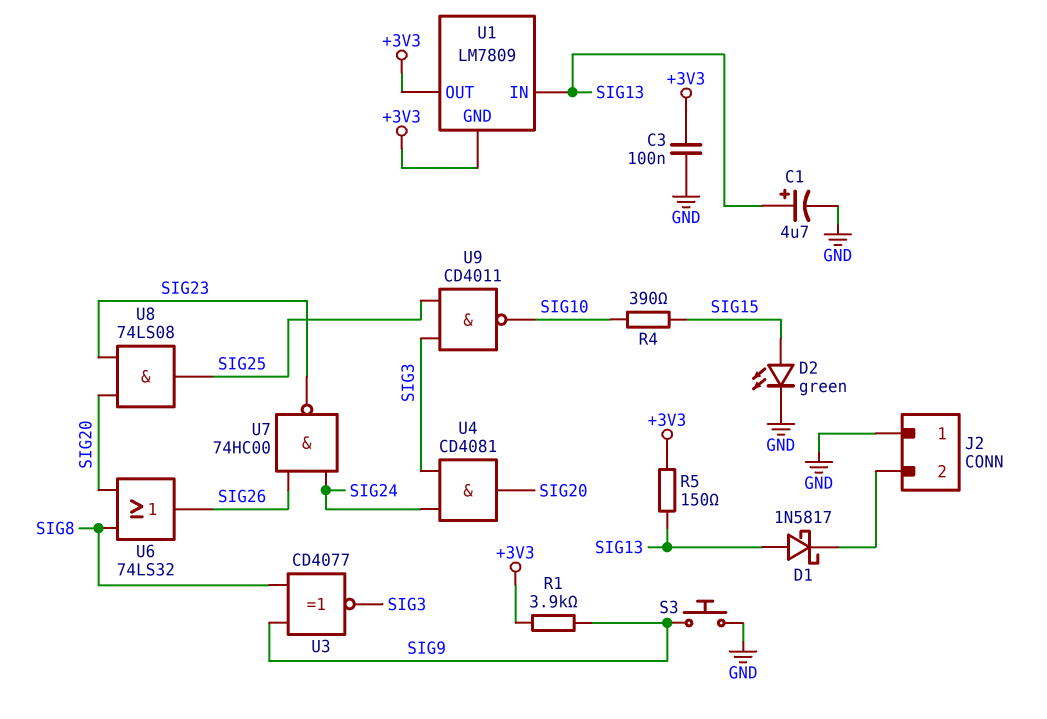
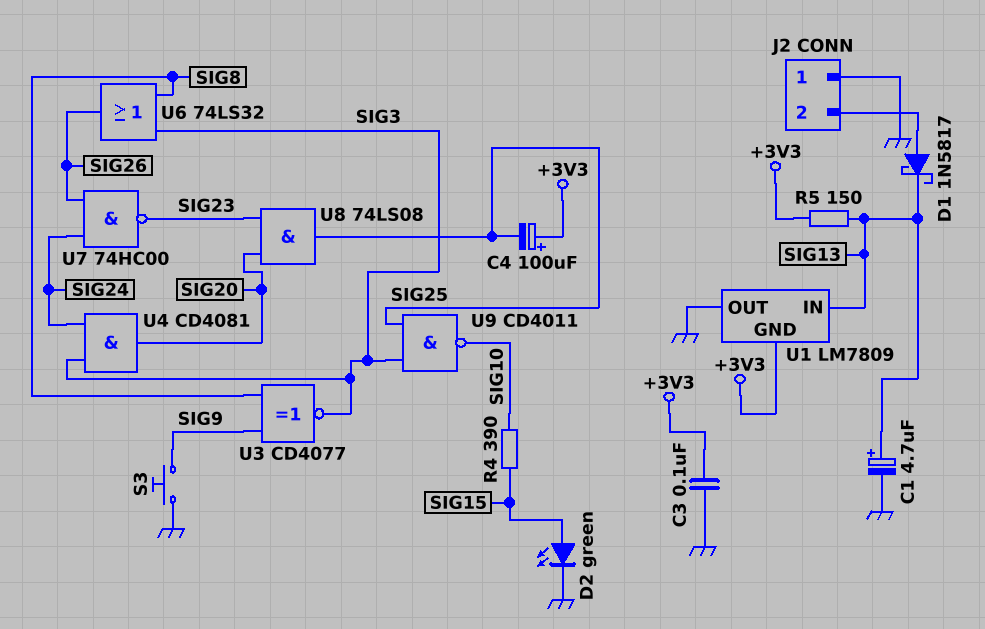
C4: none -> 100uF (plus +3V3, minus SIG25)
D1: schottky 1N5817 (A SIG13, K J2/2) -> schottky 1N5817 (A J2/2, K SIG13)
R1: 3.9k (+3V3, SIG9) -> none
U1 pin OUT: +3V3 -> GND
U6: OR 74LS32 (in SIG8, in SIG20, out SIG26) -> OR 74LS32 (in SIG3, in SIG8, out SIG26)

